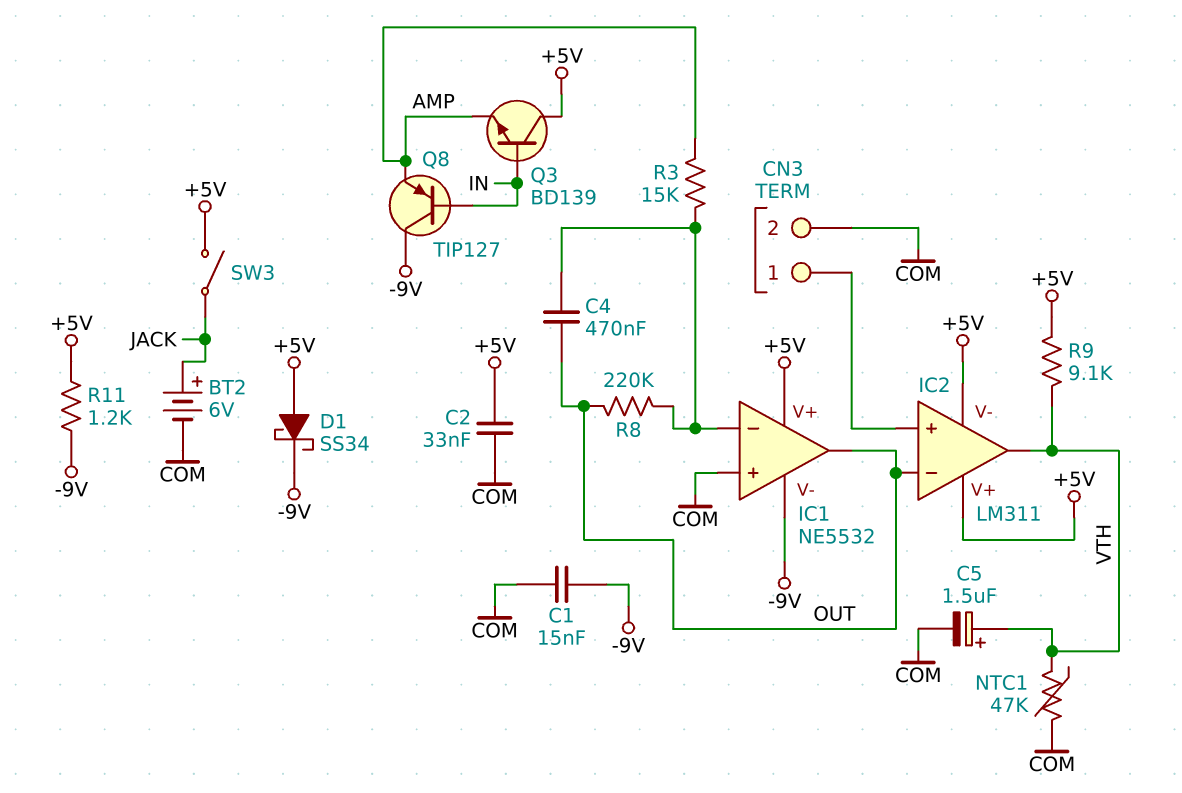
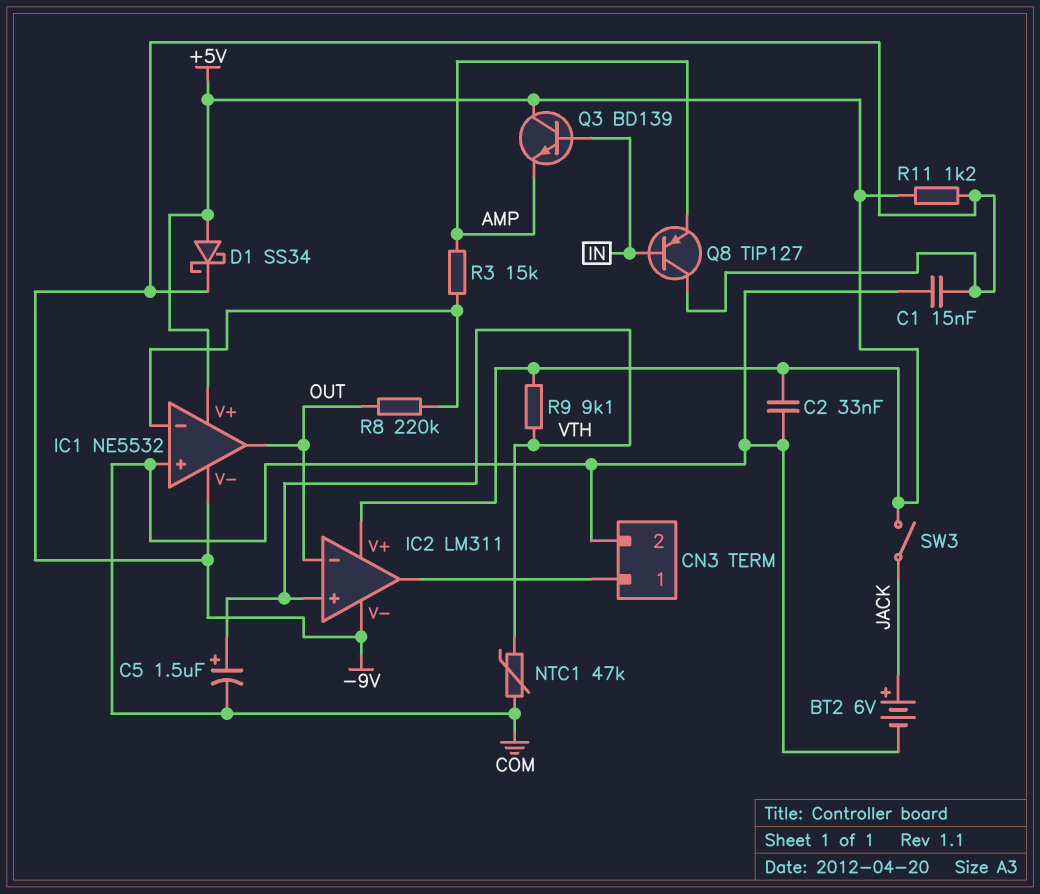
C4: 470nF (IC1/in-, OUT) -> none
IC2 pin V-: +5V -> -9V
IC2 pin in+: CN3/1 -> VTH
IC2 pin out: VTH -> CN3/1

